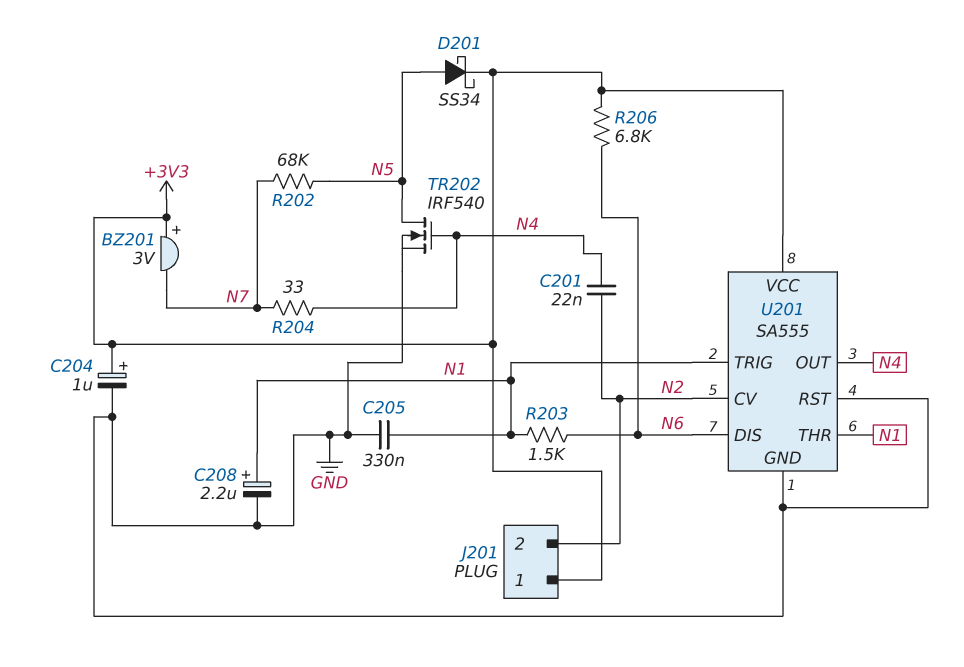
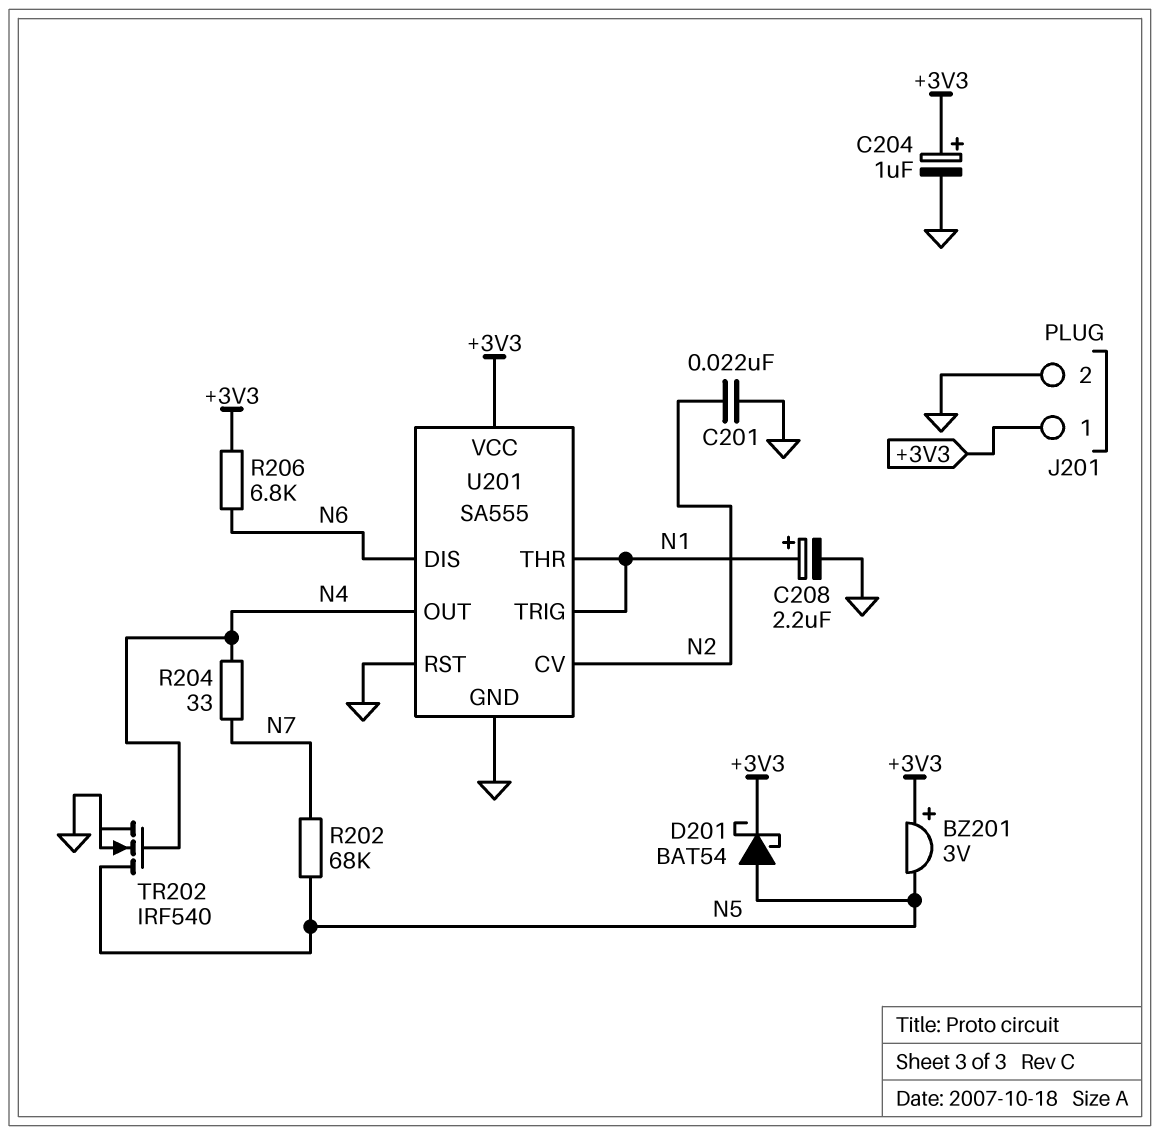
BZ201: buzzer 3V (plus +3V3, minus N7) -> buzzer 3V (plus +3V3, minus N5)
C201: 22nF (N2, N4) -> 22nF (GND, N2)
C205: 330nF (GND, N1) -> none
D201: schottky SS34 (A N5, K +3V3) -> schottky BAT54 (A N5, K +3V3)
J201 pin 2: N2 -> GND
R203: 1.5k (N1, N6) -> none

